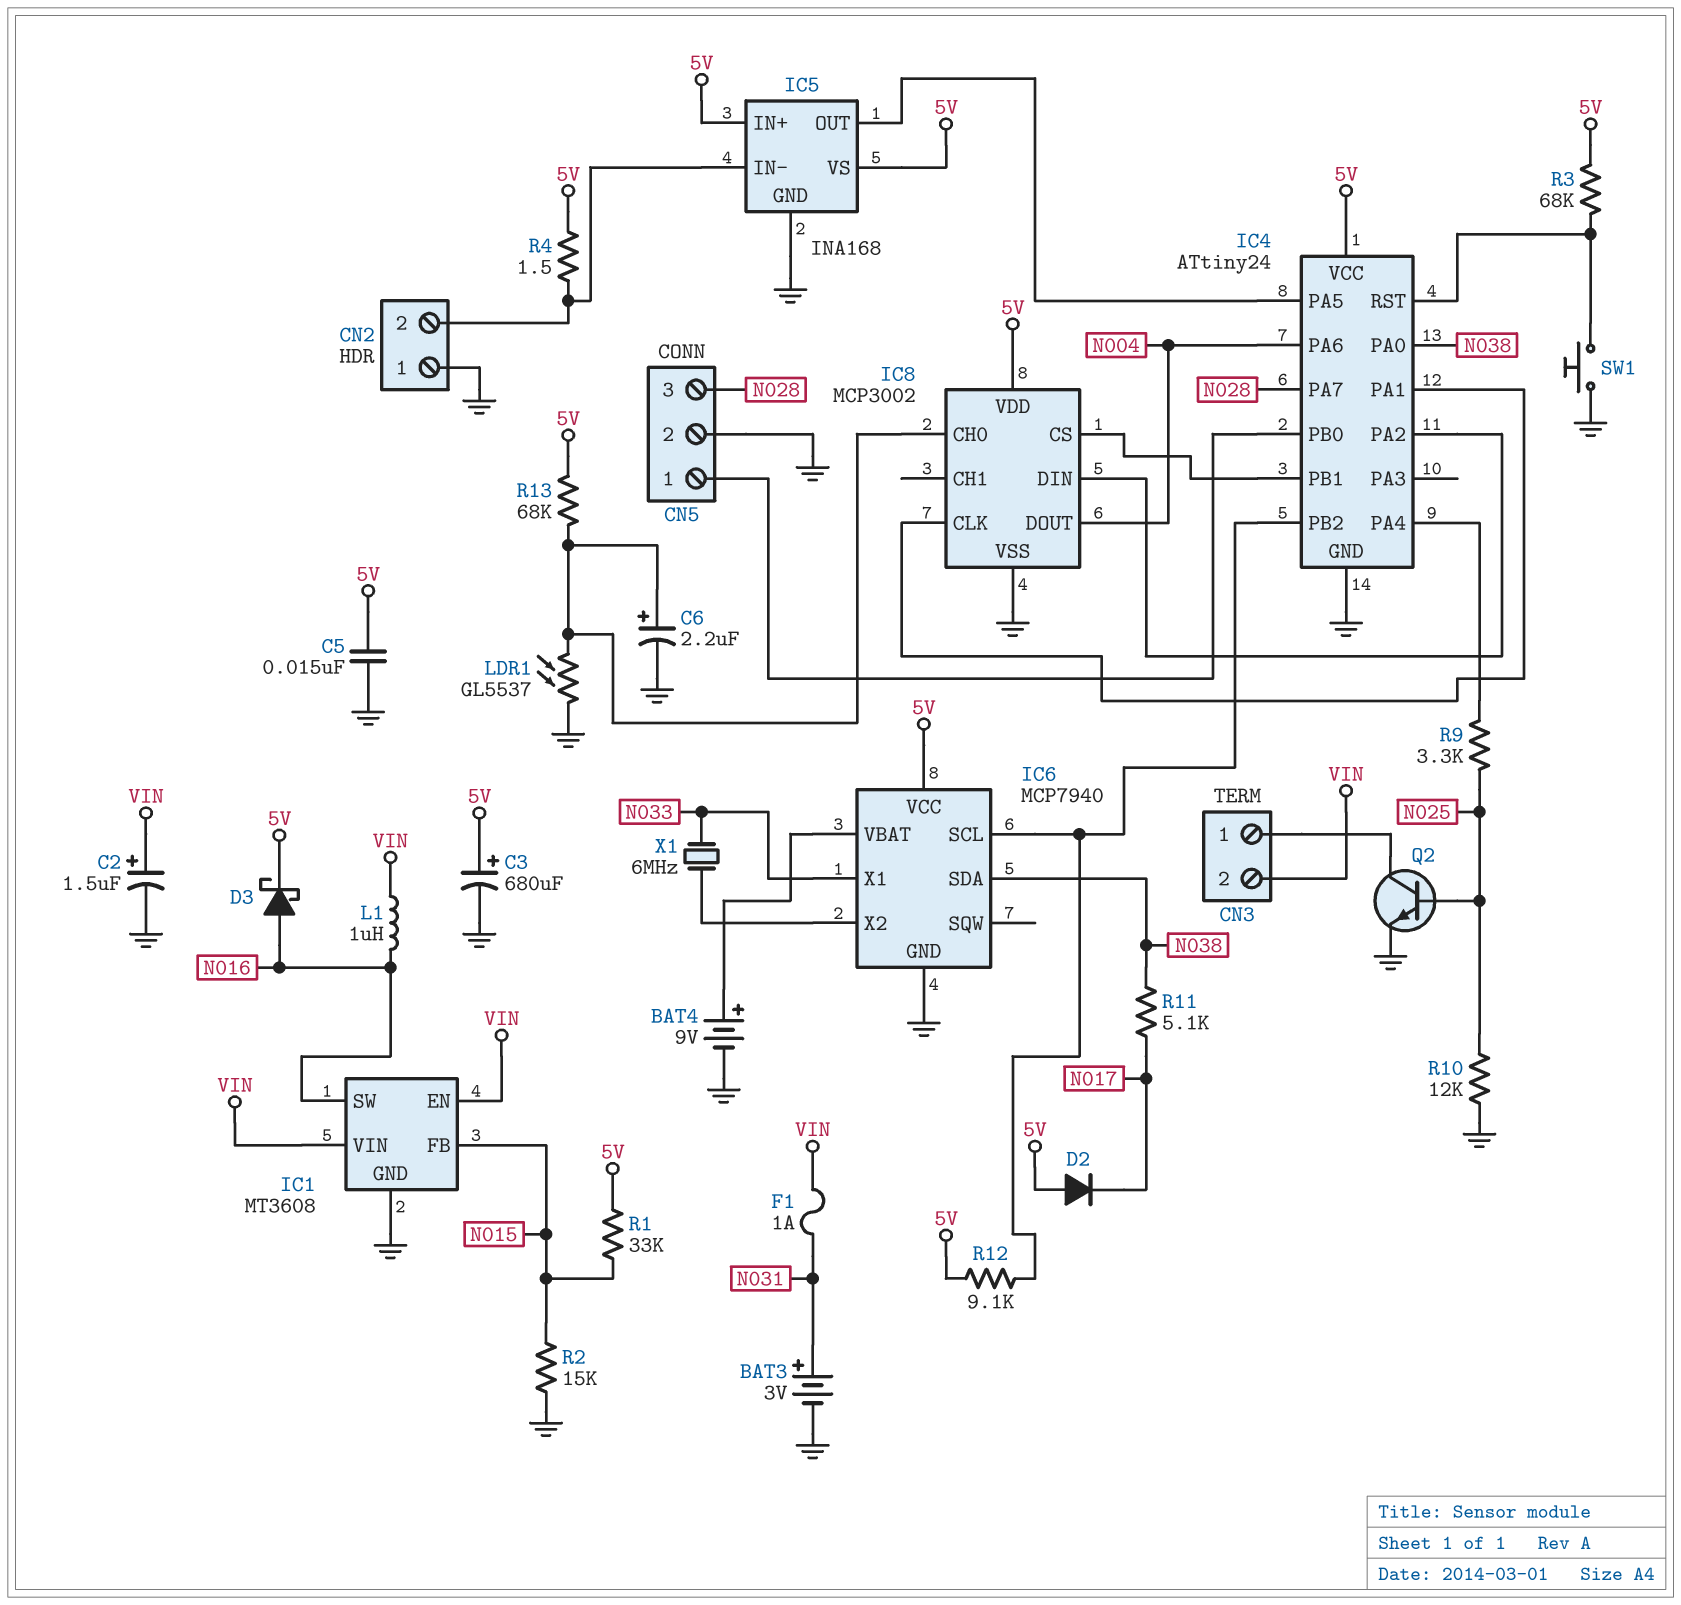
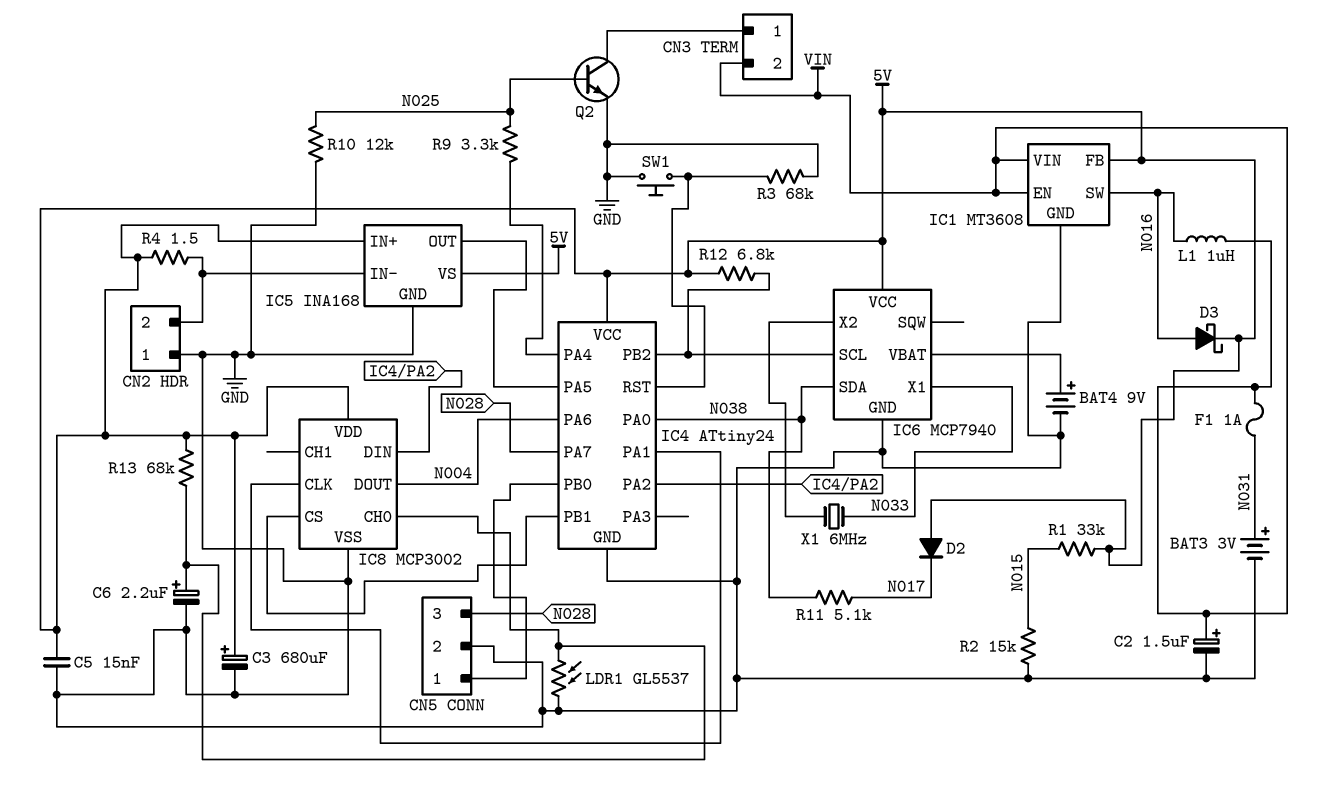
IC1 pin FB: N015 -> 5V
R3: 68k (5V, IC4/RST) -> 68k (GND, IC4/RST)
R12: 9.1k (5V, IC4/PB2) -> 6.8k (5V, IC4/PB2)

